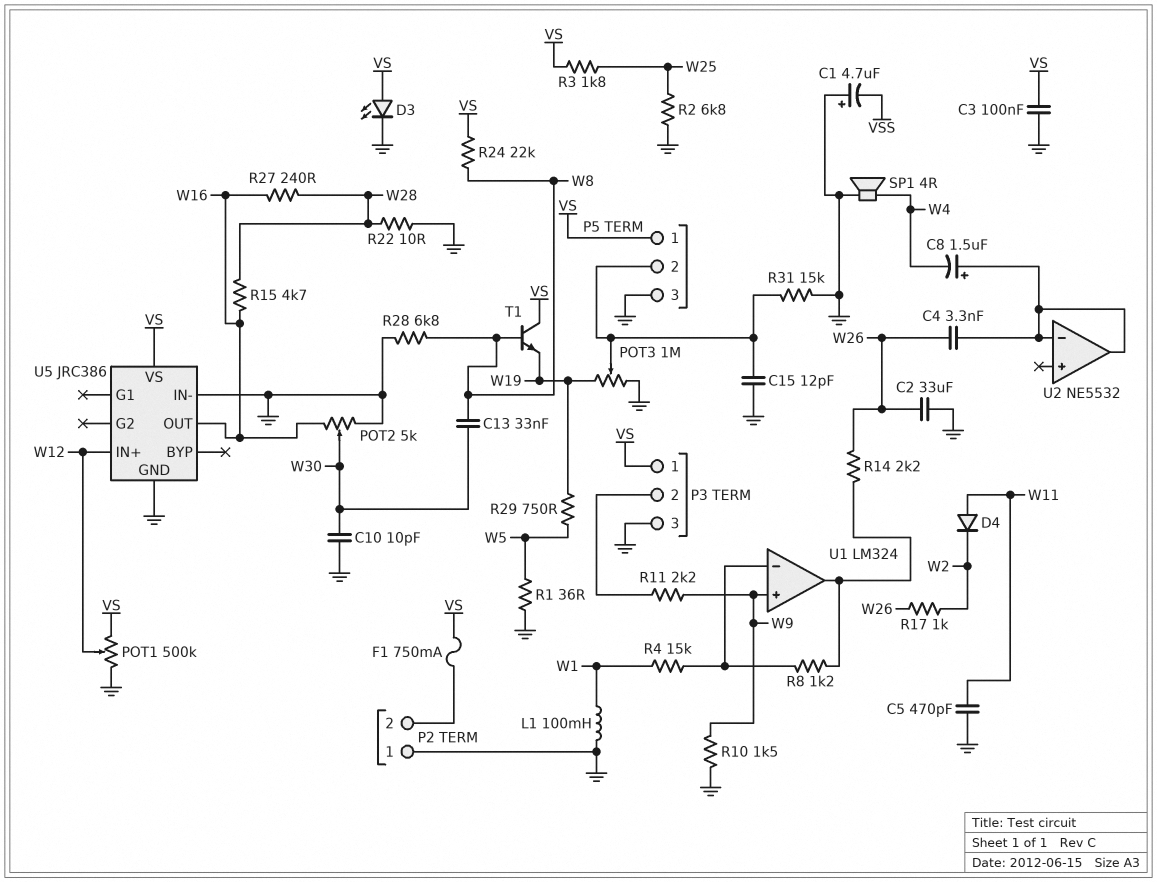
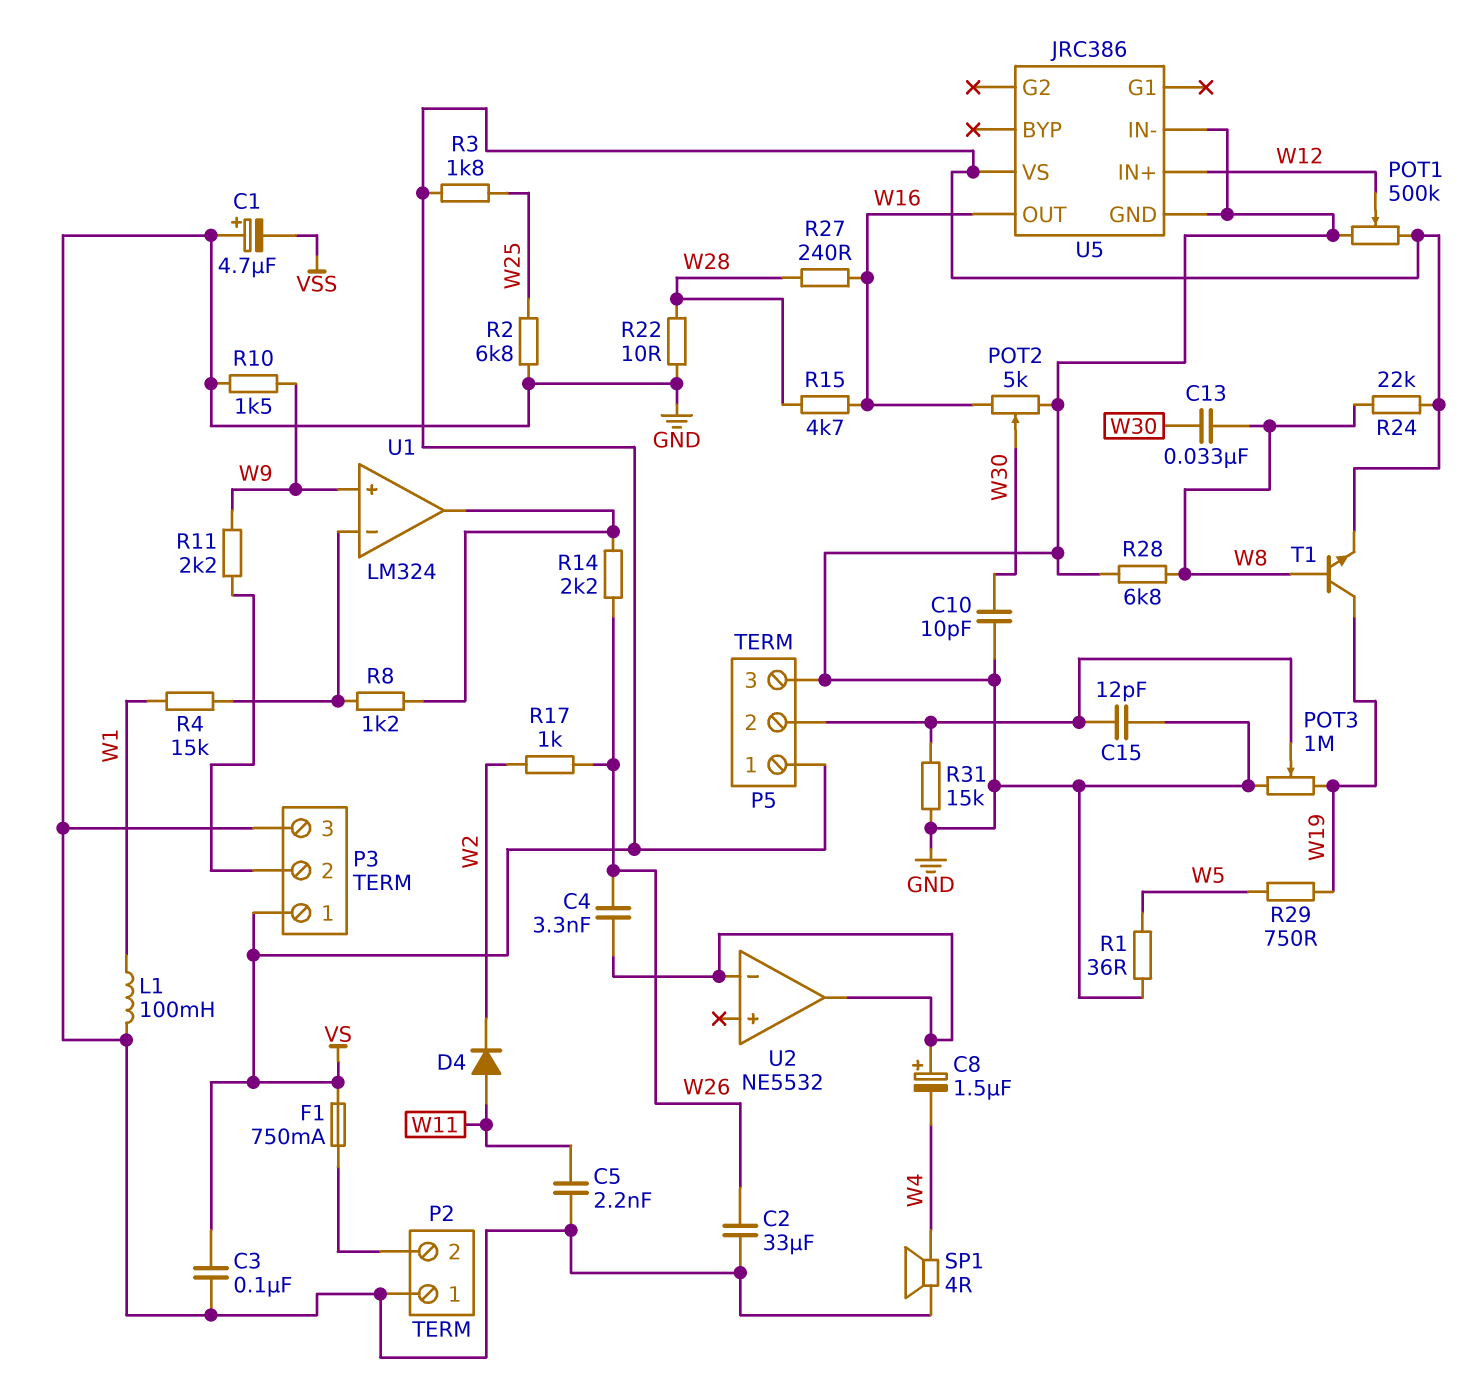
C5: 470pF (GND, W11) -> 2.2nF (GND, W11)
D3: LED (A VS, K GND) -> none
T1: NPN (B W8, C VS, E W19) -> NPN (B W8, C W19, E VS)

